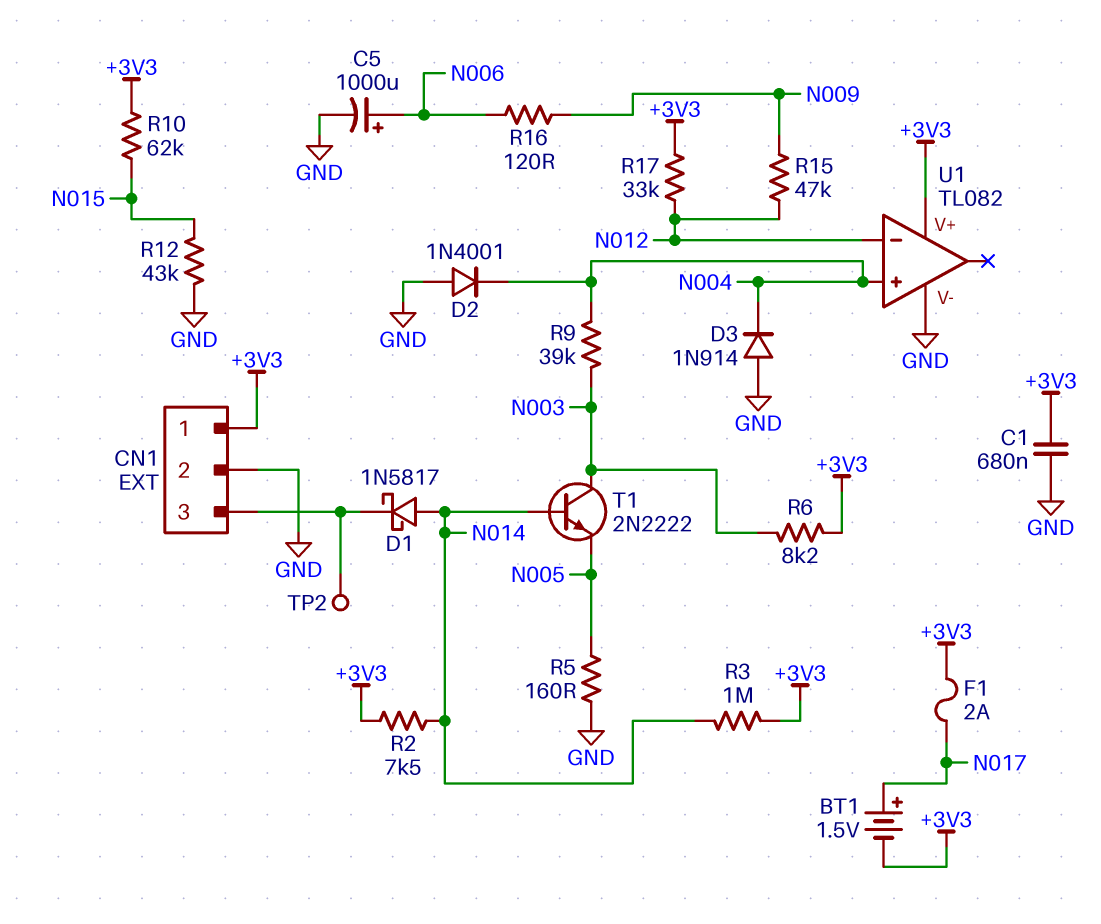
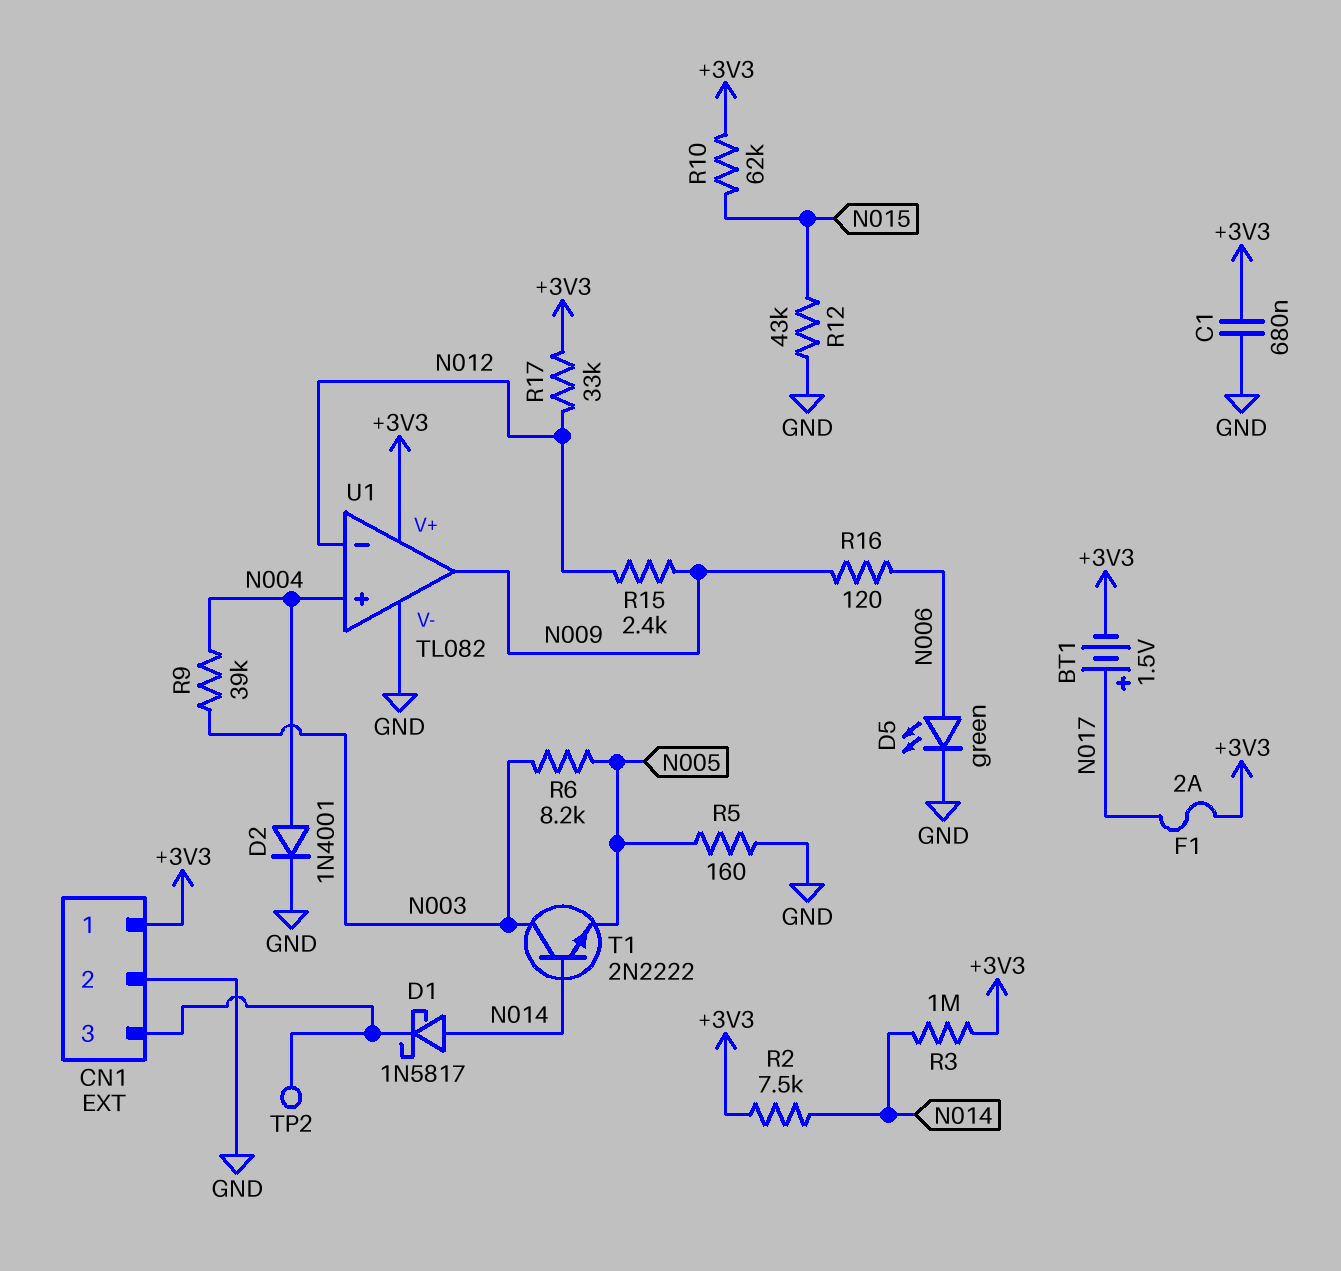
C5: 1000uF (plus N006, minus GND) -> none
D2: diode 1N4001 (A GND, K N004) -> diode 1N4001 (A N004, K GND)
D3: diode 1N914 (A GND, K N004) -> none
D5: none -> LED green (A N006, K GND)
R6: 8.2k (+3V3, N003) -> 8.2k (N003, N005)
R15: 47k (N009, N012) -> 2.4k (N009, N012)
U1 pin out: none -> N009

